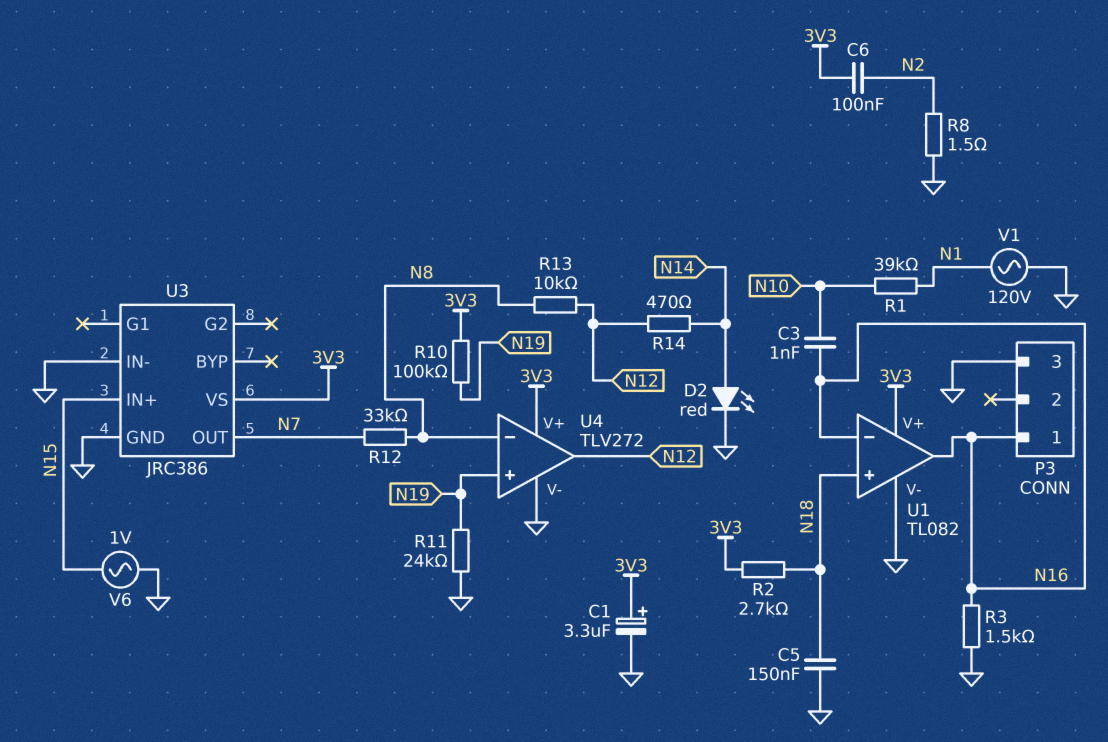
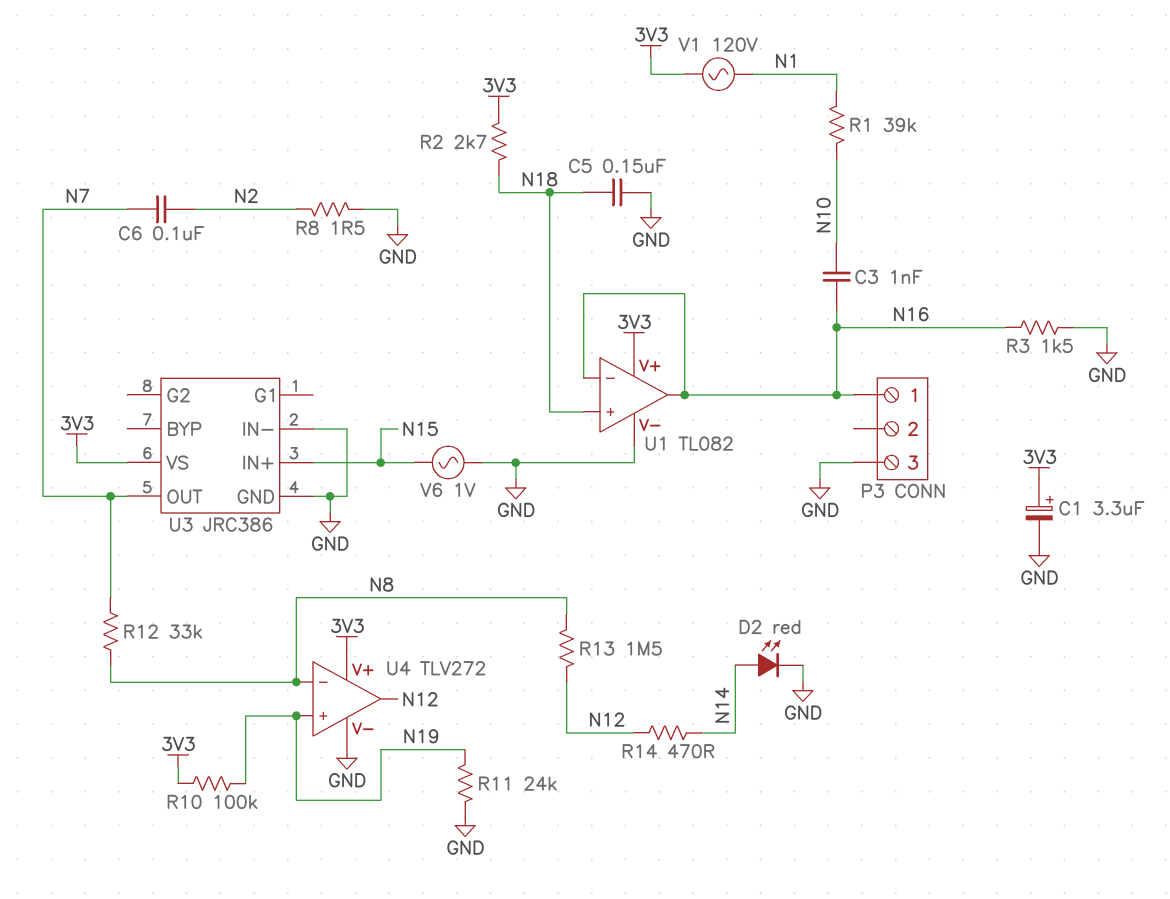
C6: 100nF (3V3, N2) -> 100nF (N2, N7)
R13: 10k (N8, N12) -> 1.5M (N8, N12)
V1: AC 120V (GND, N1) -> AC 120V (3V3, N1)

